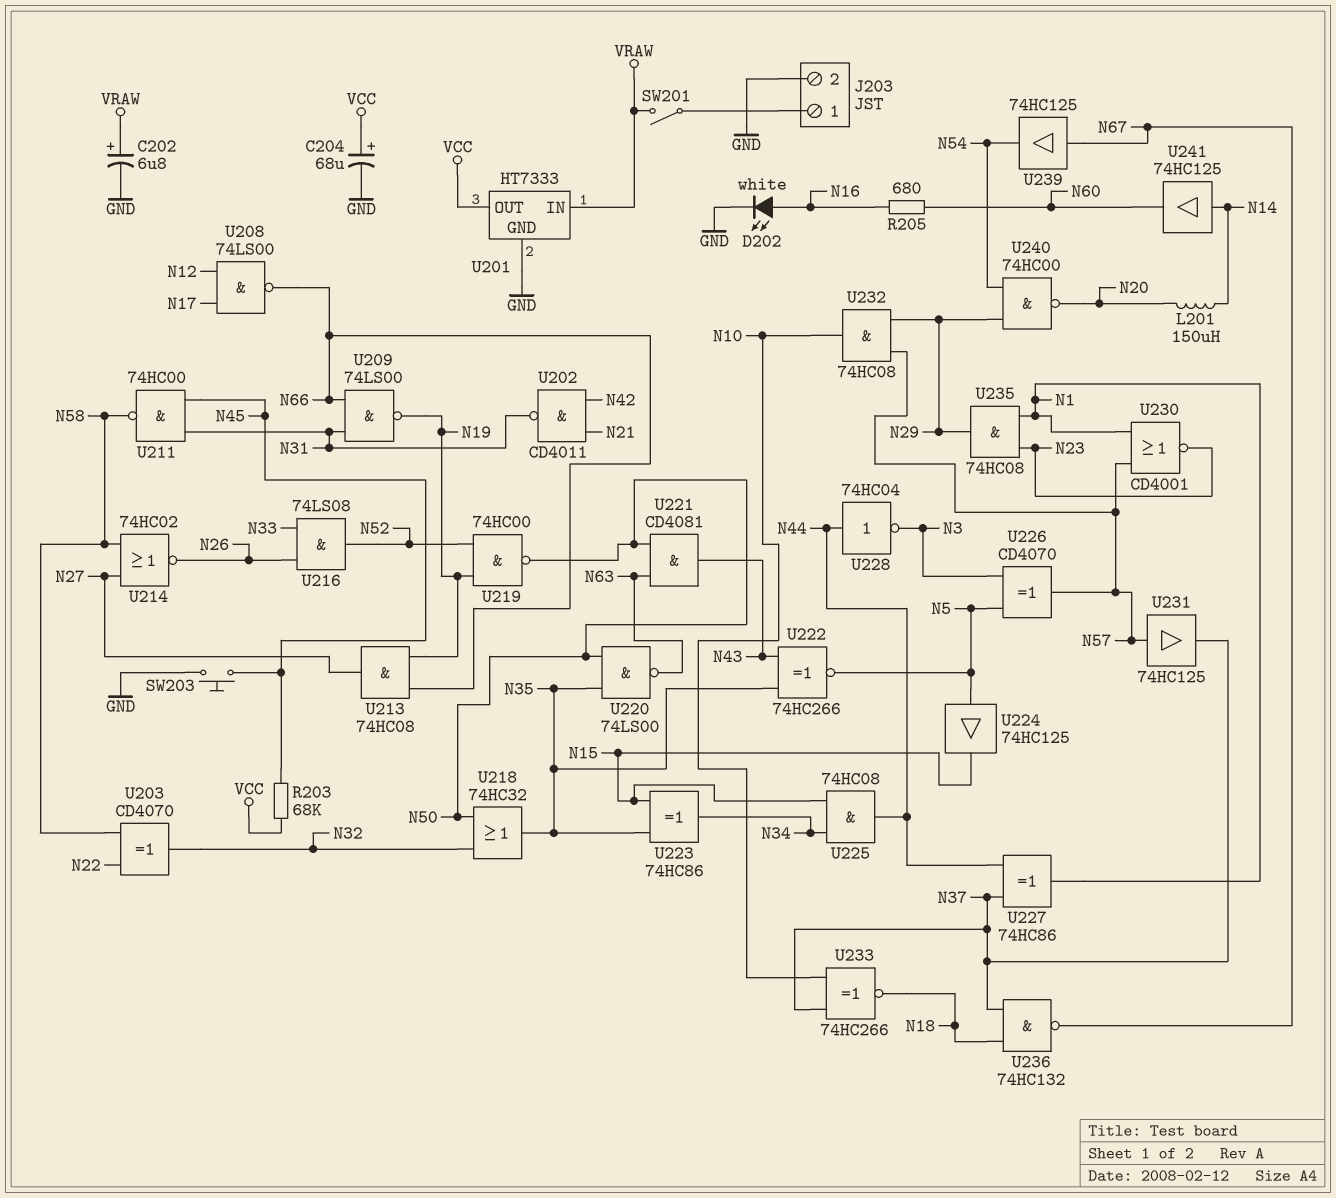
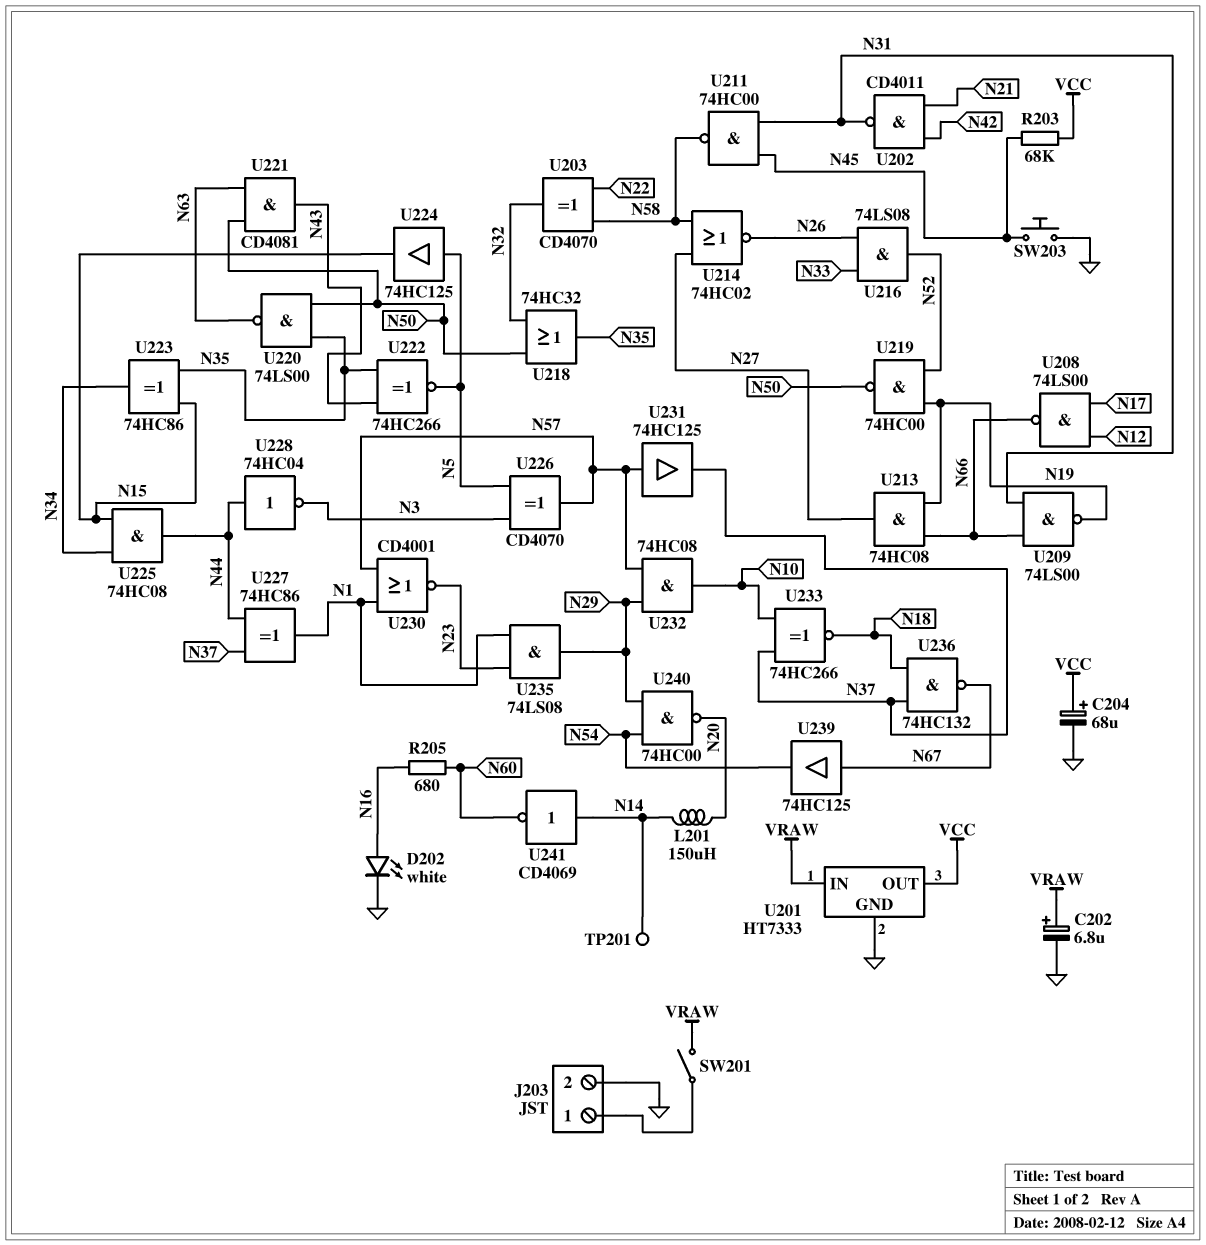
TP201: none -> test point (N14)
U235: AND 74HC08 (in N1, in N23, out N29) -> AND 74LS08 (in N1, in N23, out N29)
U241: buffer 74HC125 (in N14, out N60) -> NOT CD4069 (in N14, out N60)

